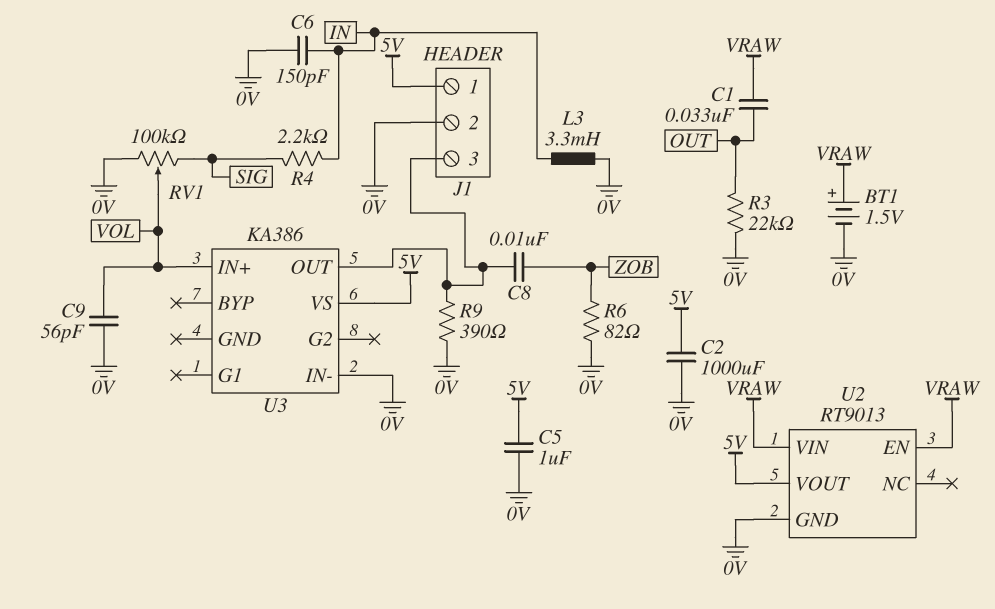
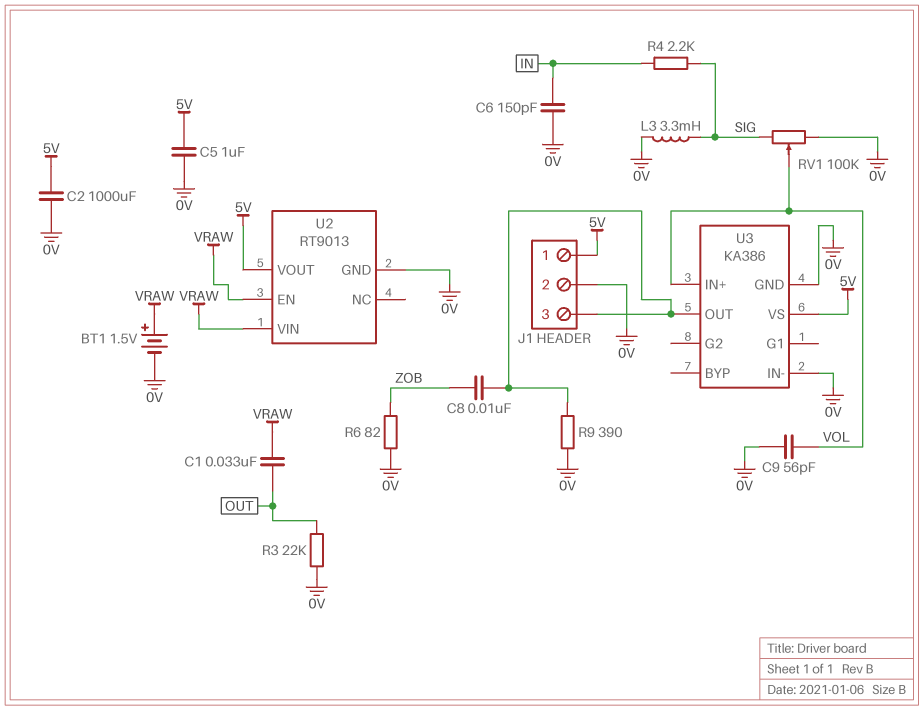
L3: 3.3mH (0V, IN) -> 3.3mH (0V, SIG)
U3 pin GND: none -> 0V

